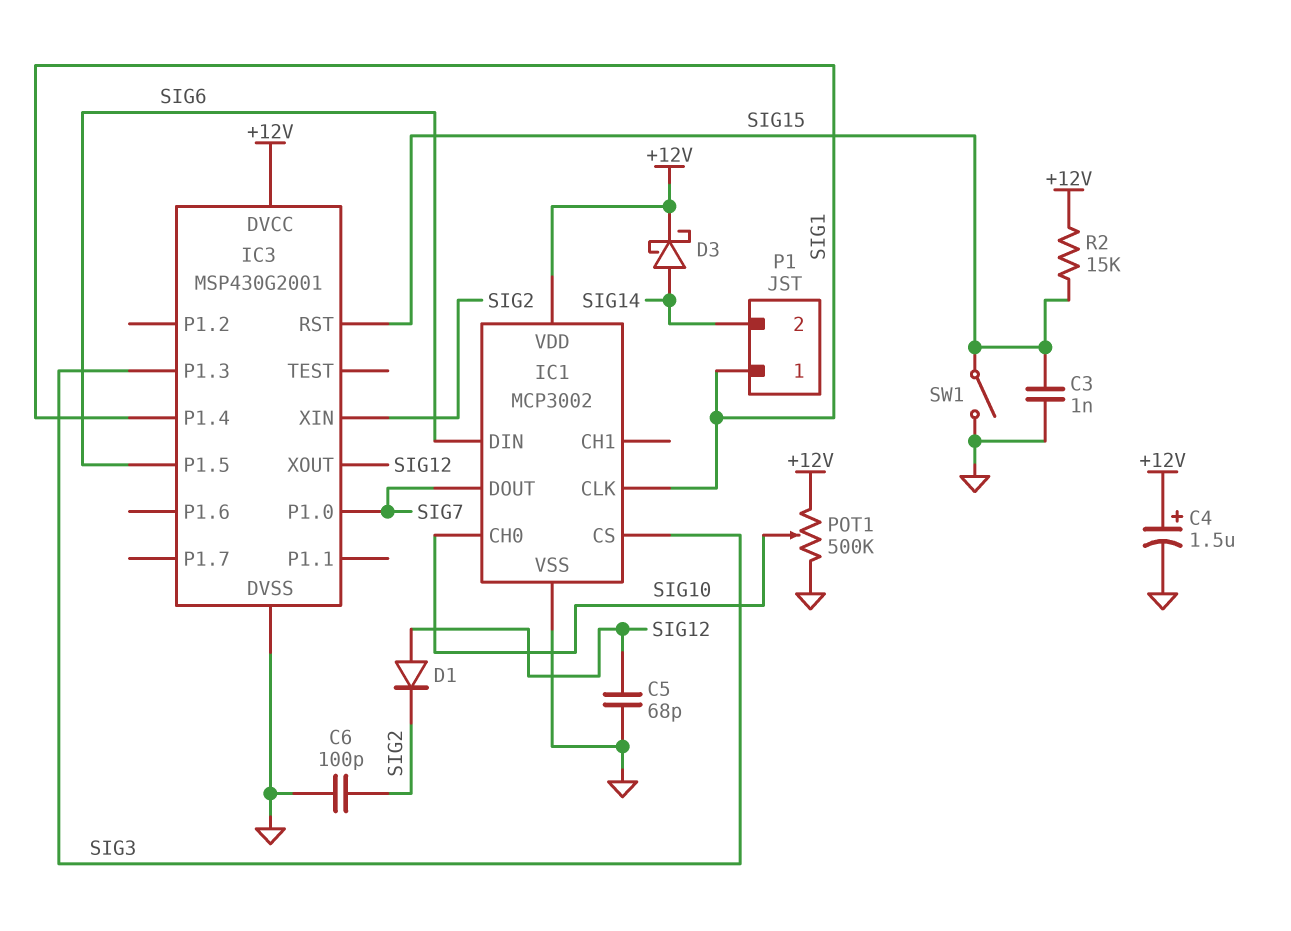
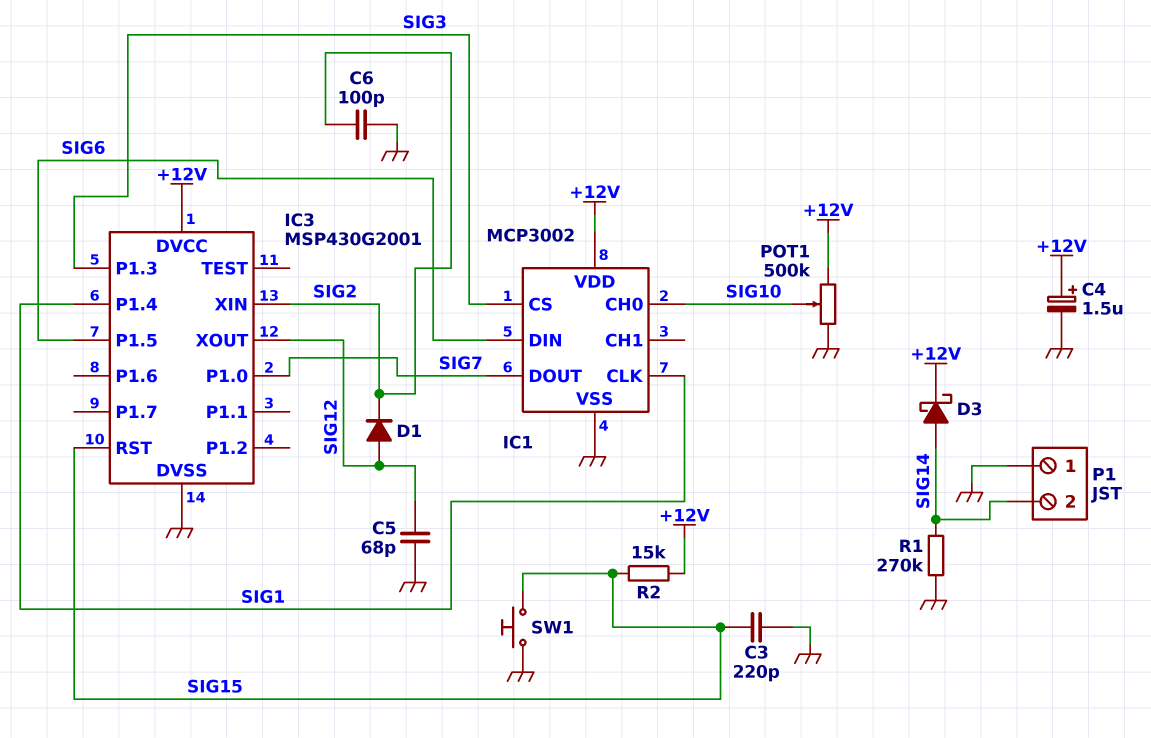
C3: 1nF (GND, SIG15) -> 220pF (GND, SIG15)
P1 pin 1: SIG1 -> GND
R1: none -> 270k (GND, SIG14)
SW1: switch (GND, SIG15) -> button (GND, SIG15)

